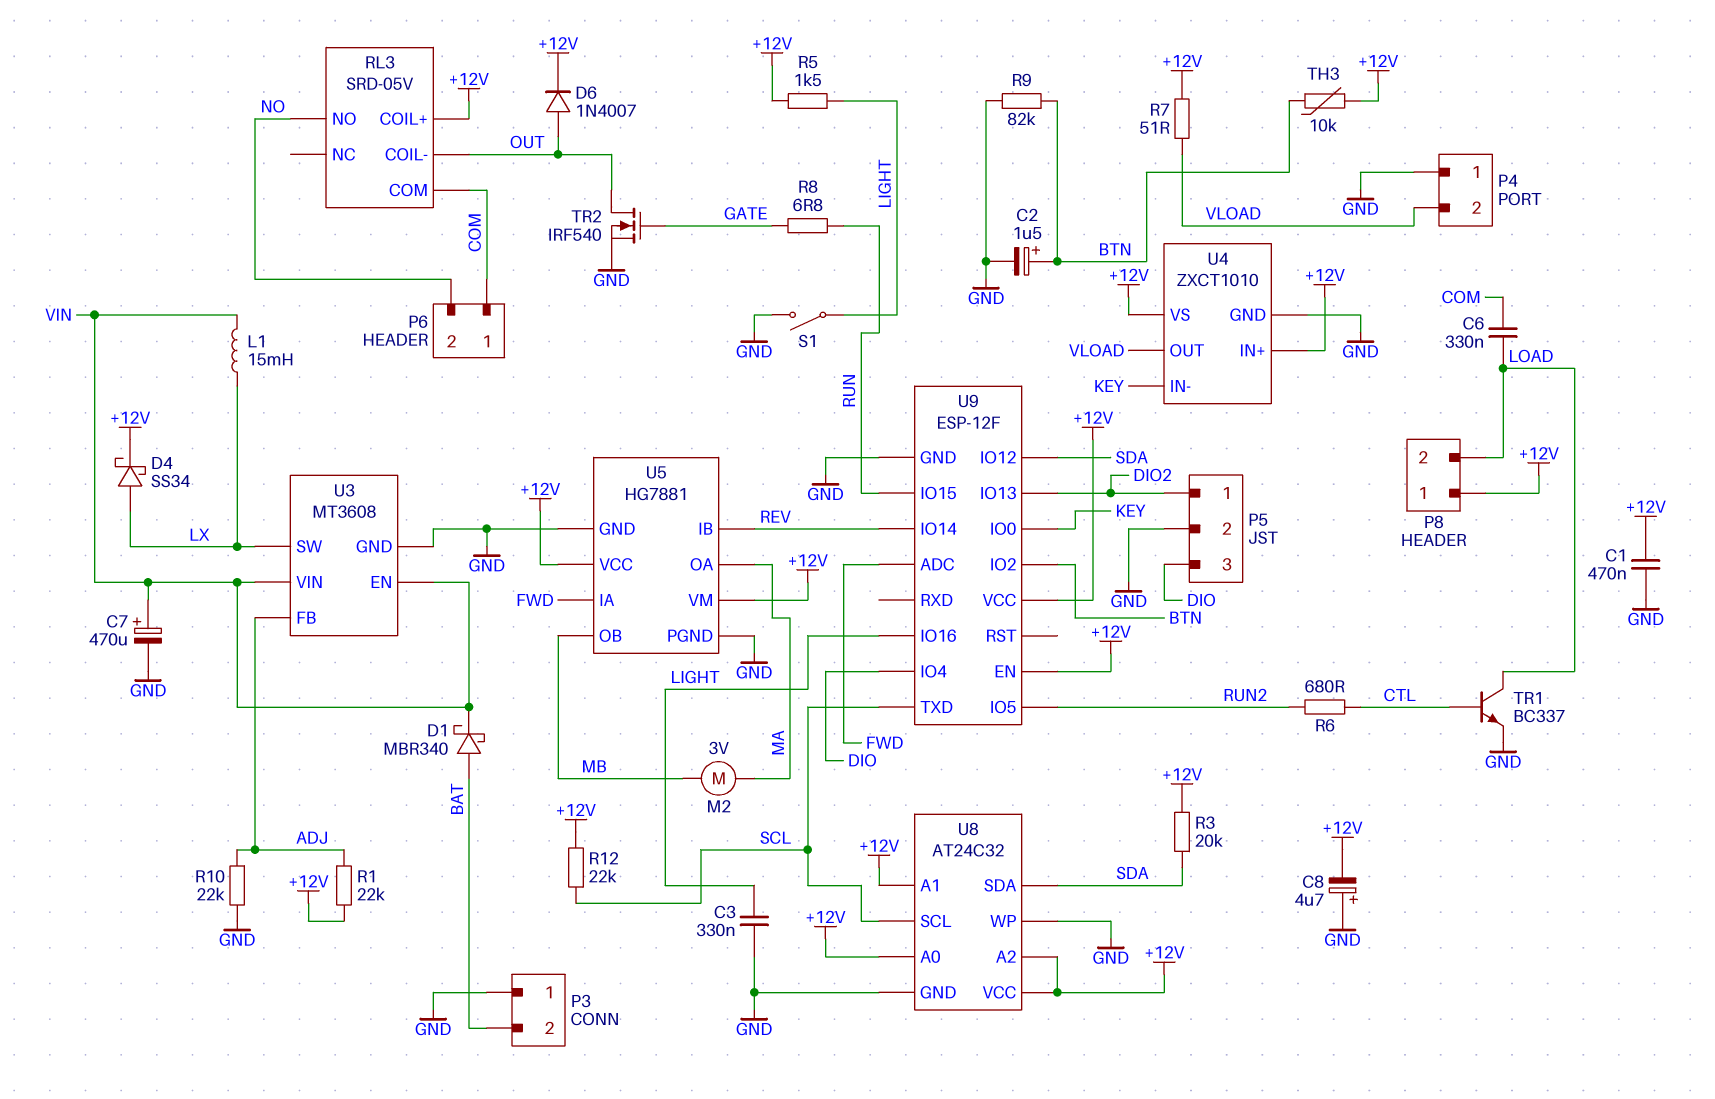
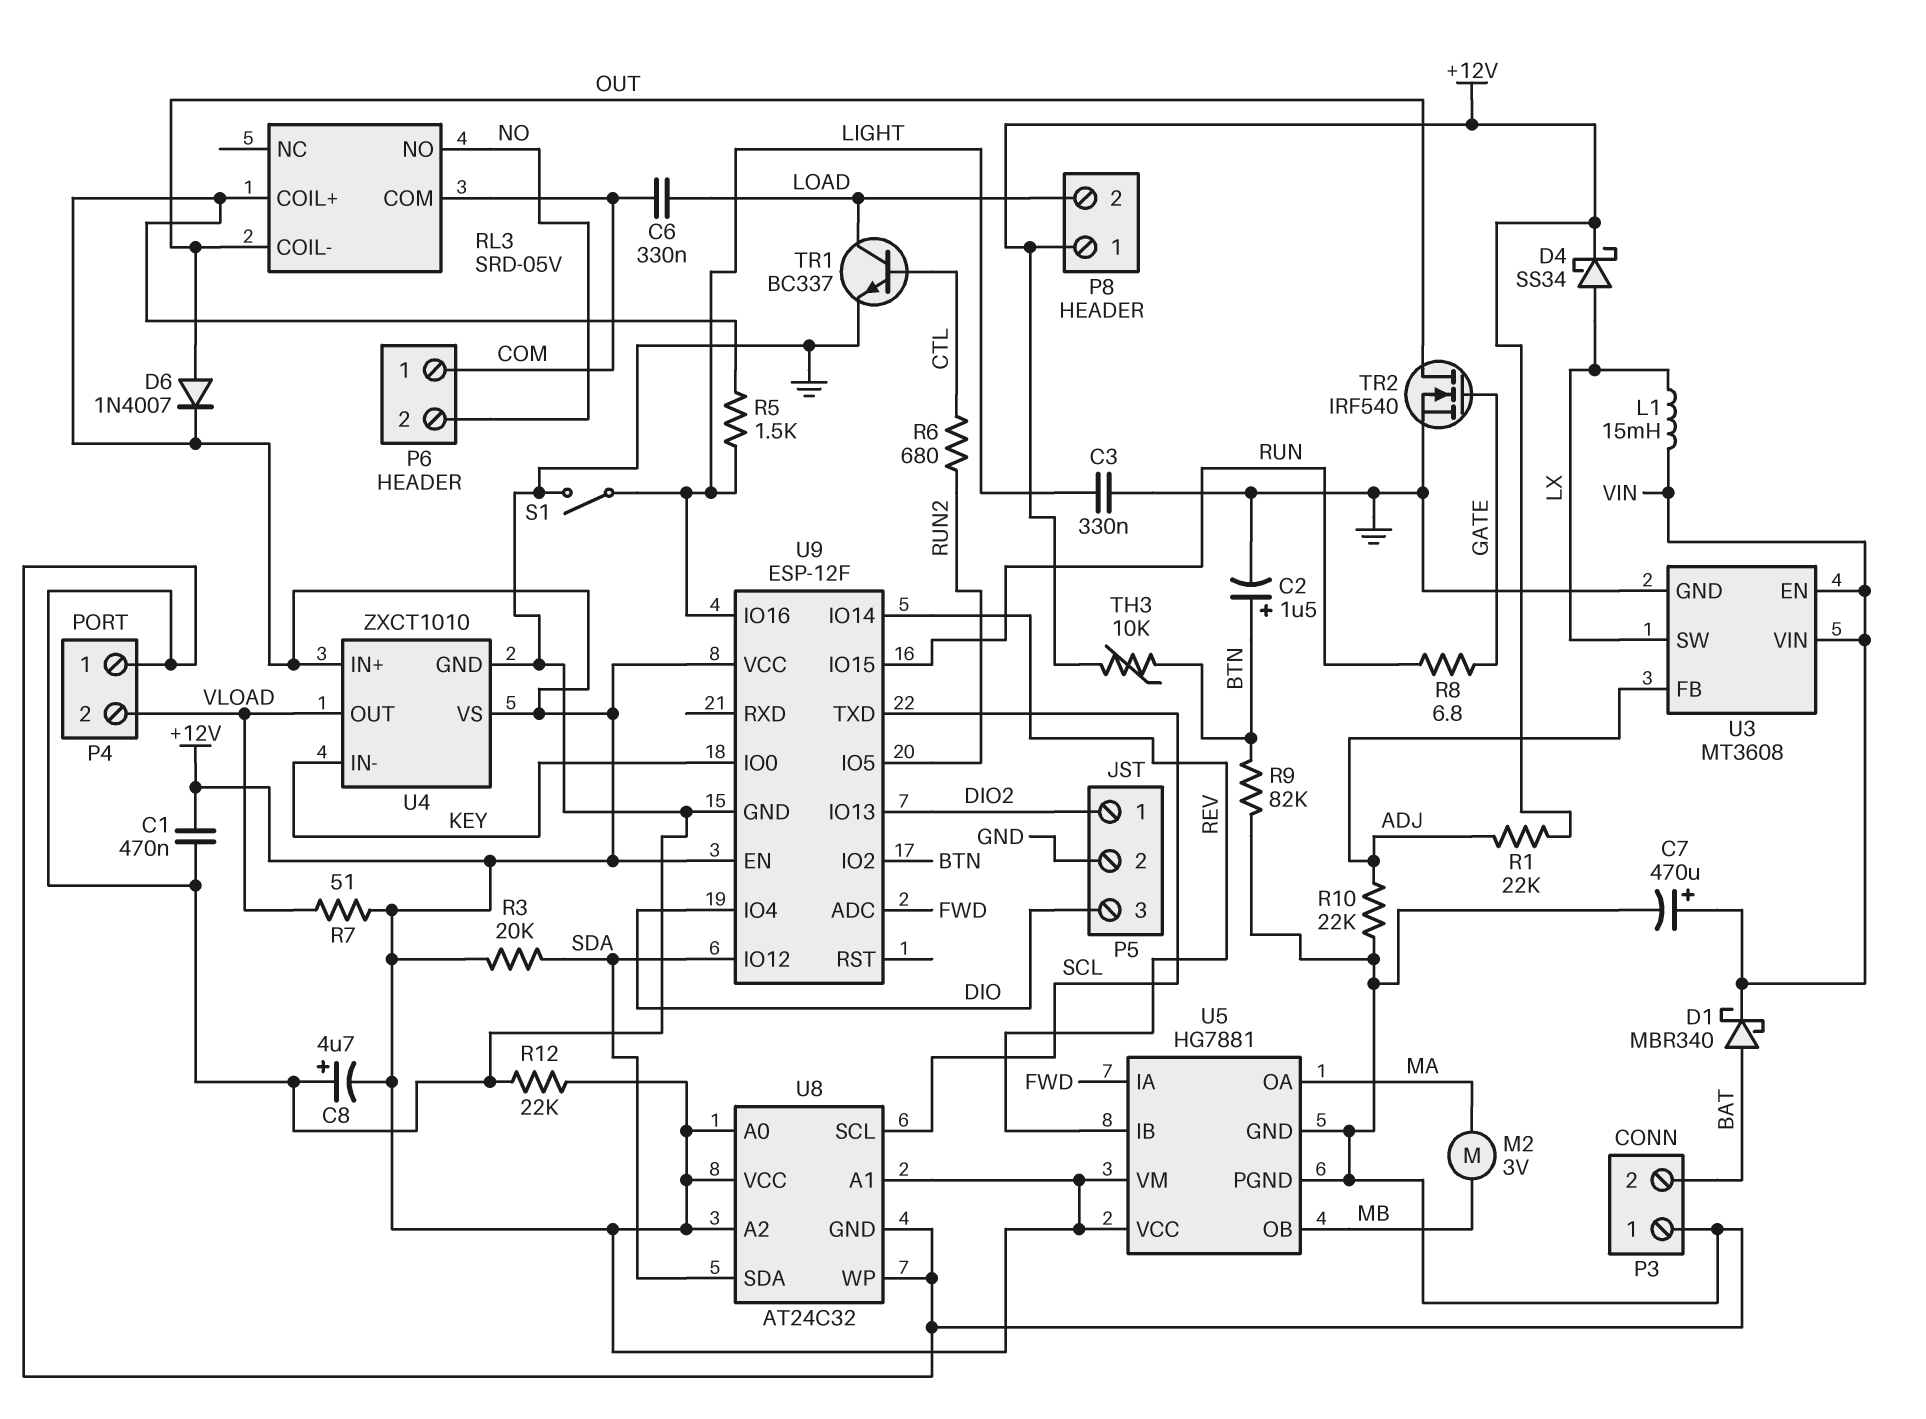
R12: 22k (+12V, SCL) -> 22k (+12V, GND)

